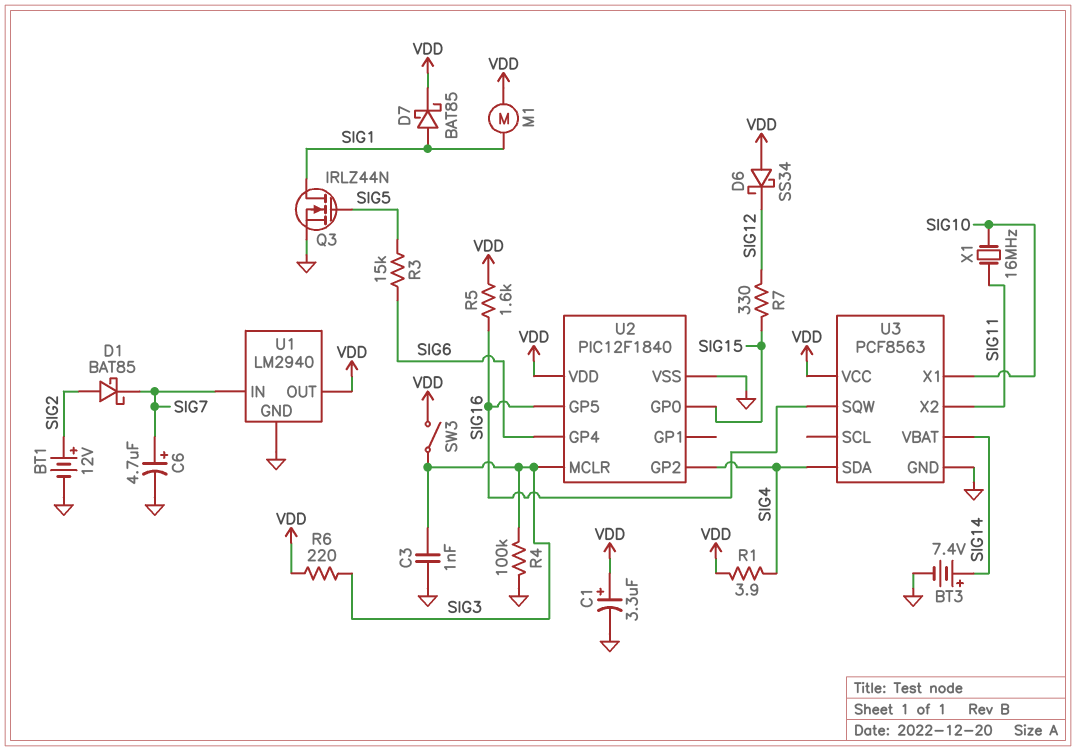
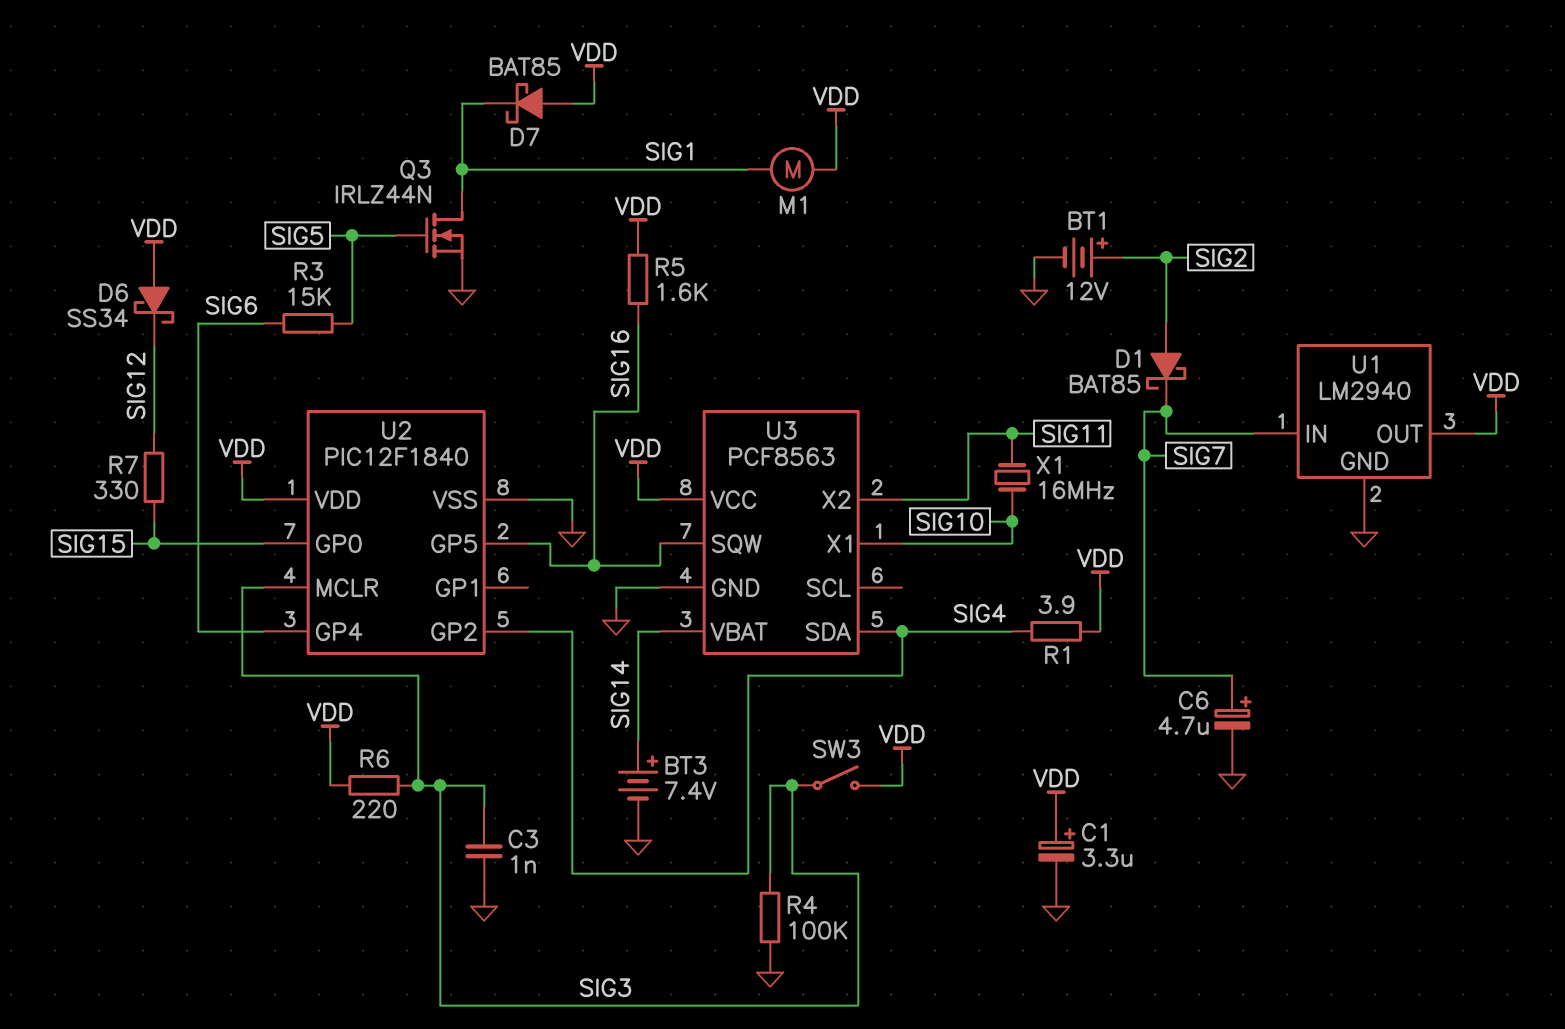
D7: schottky BAT85 (A SIG1, K VDD) -> schottky BAT85 (A VDD, K SIG1)

